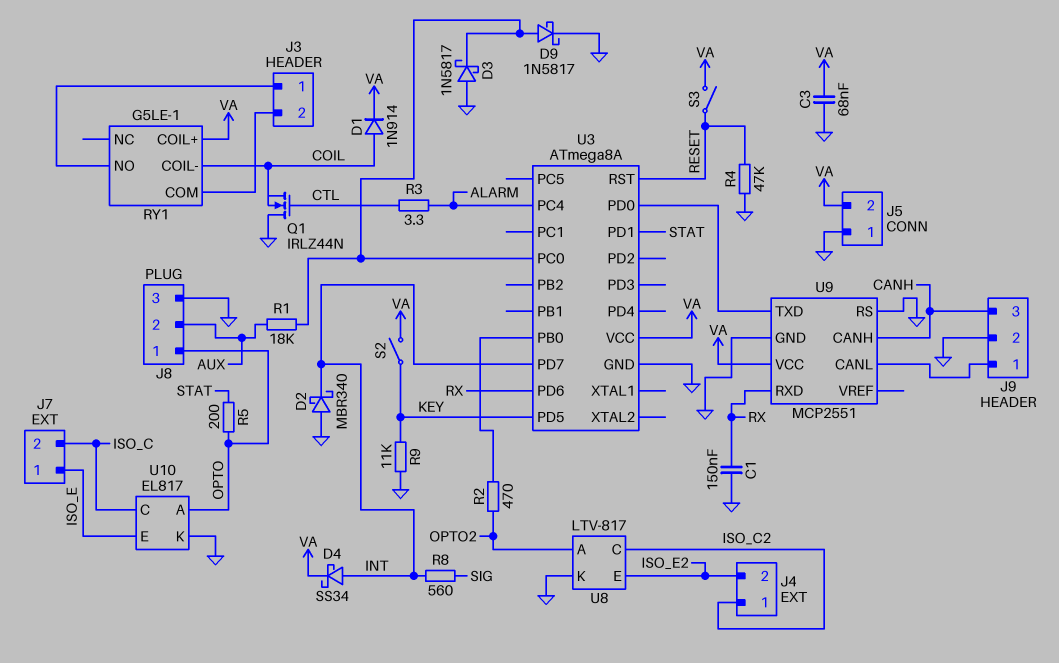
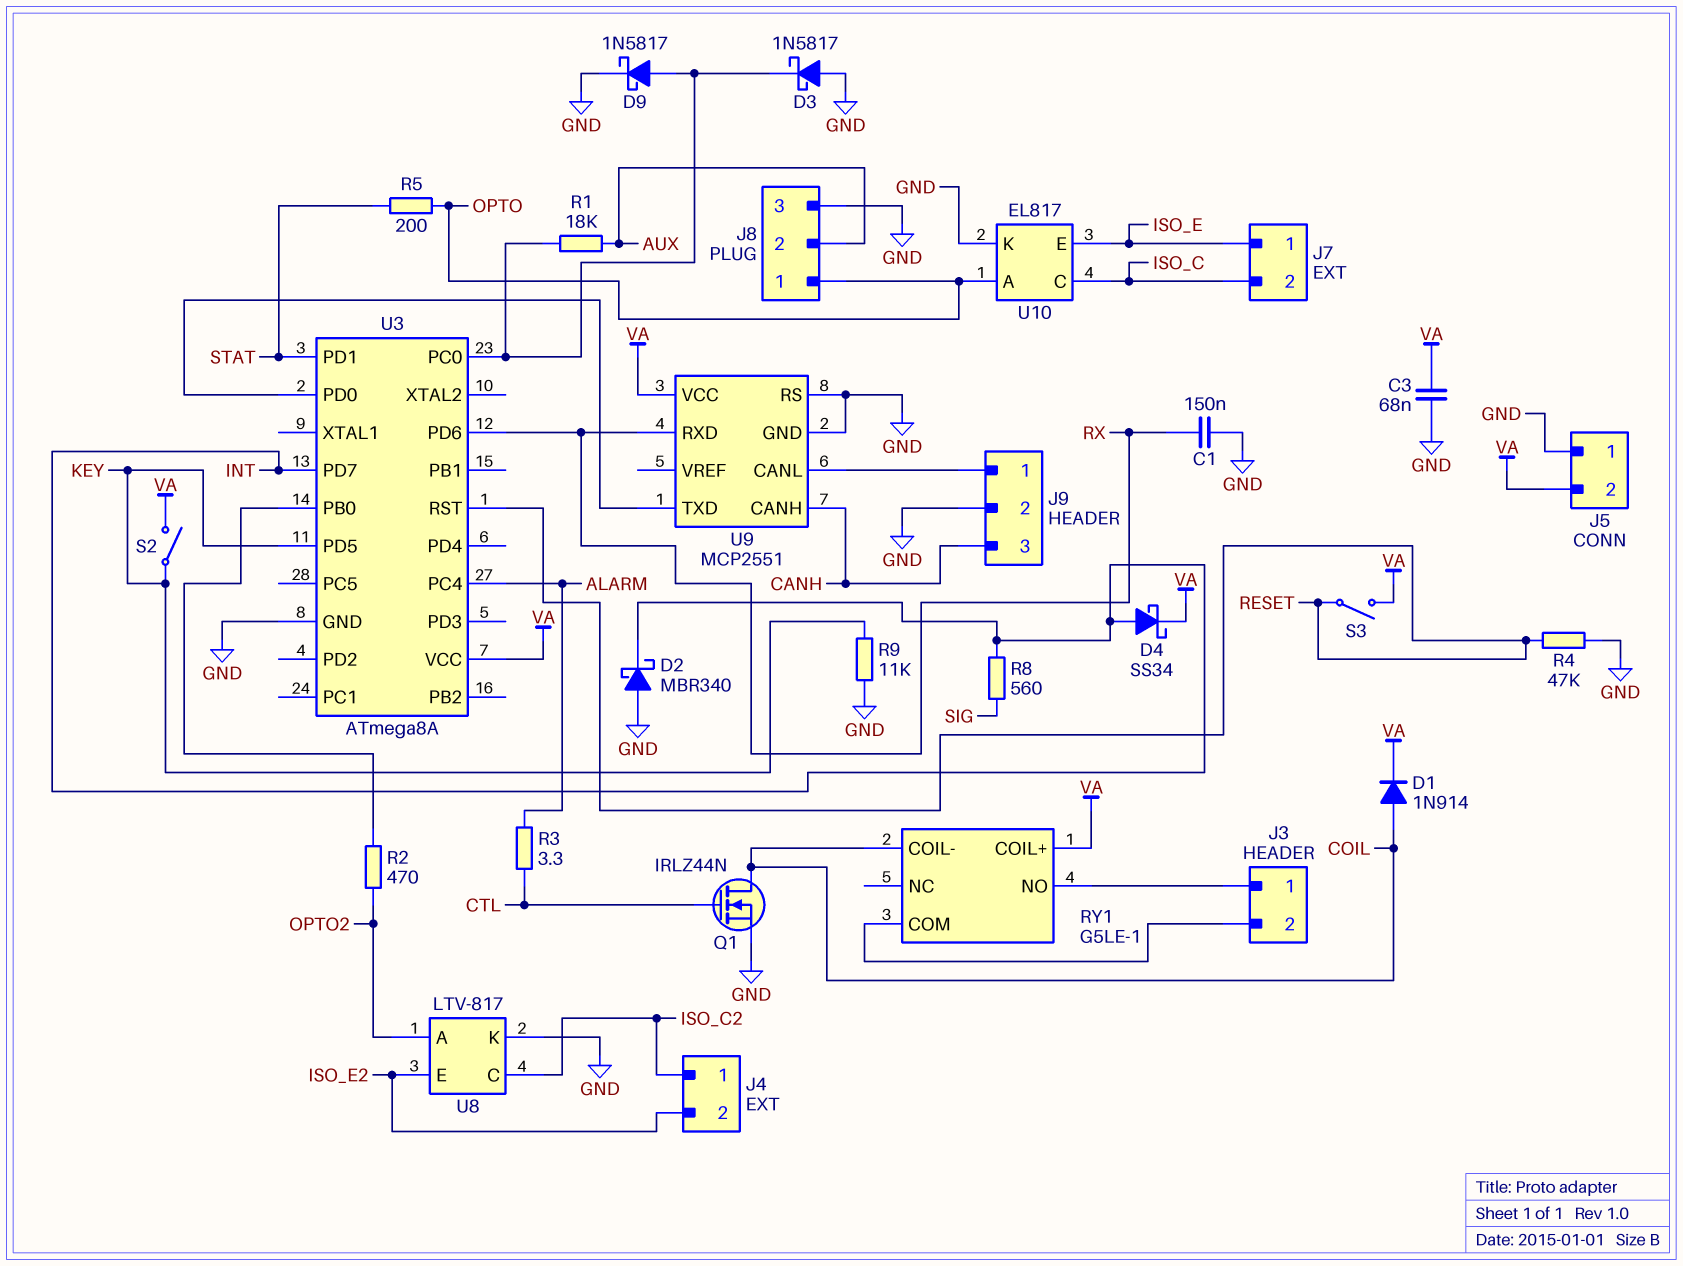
Q1: NMOS IRLZ44N (G CTL, D GND, S COIL) -> NMOS IRLZ44N (G CTL, D COIL, S GND)

